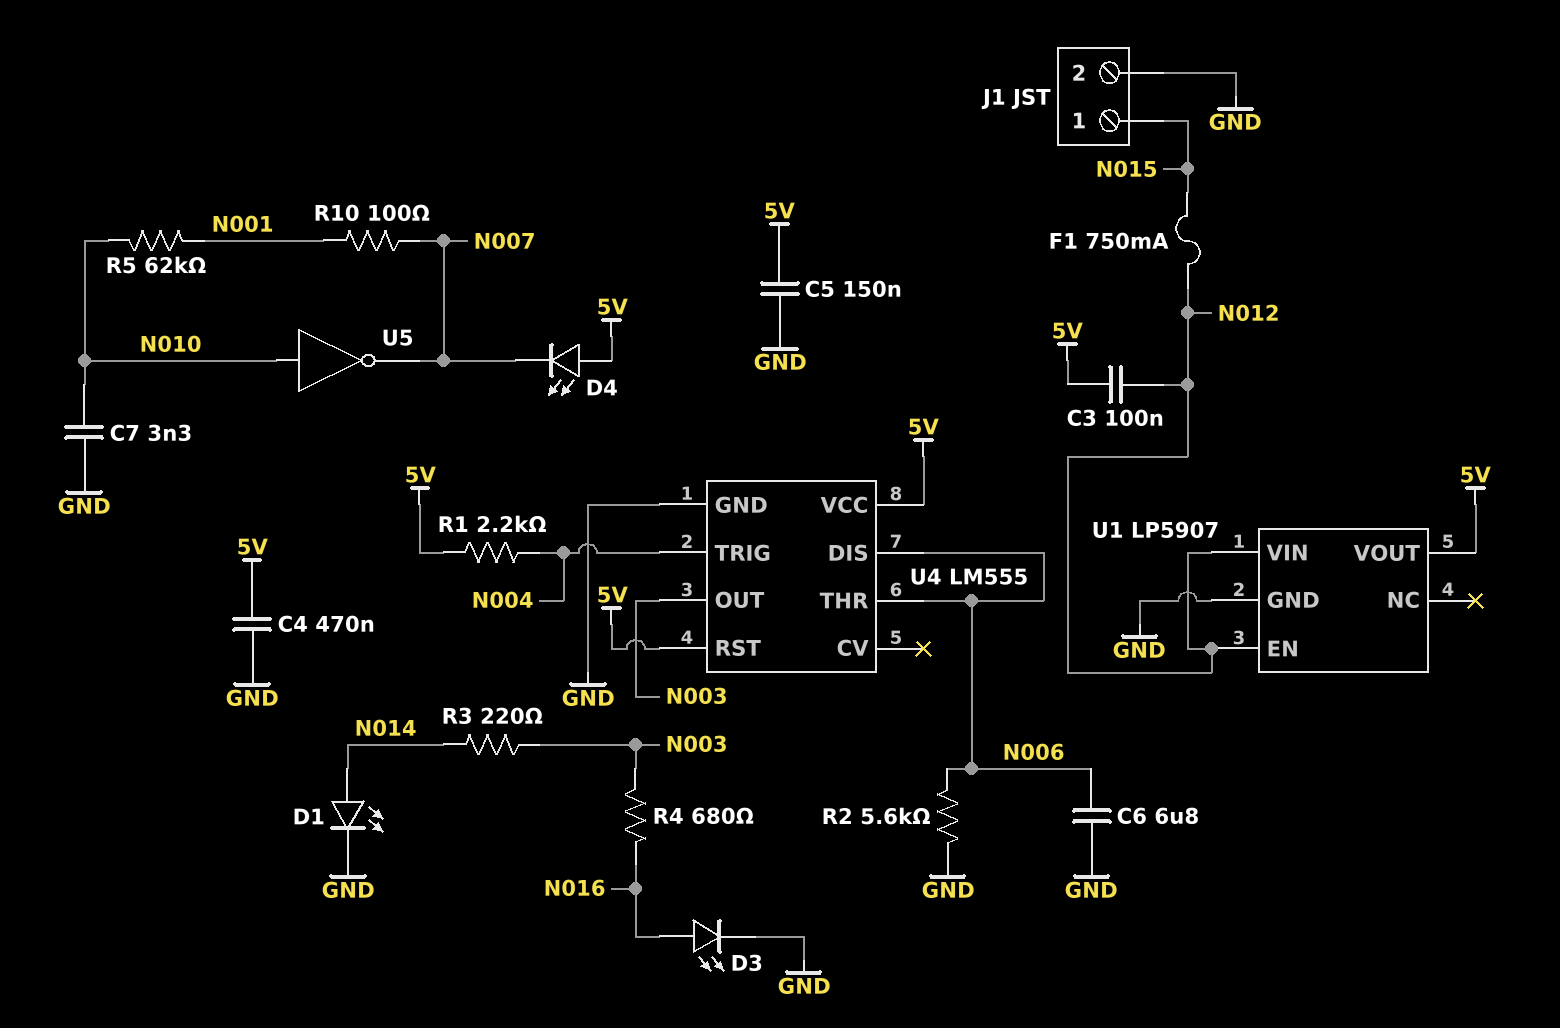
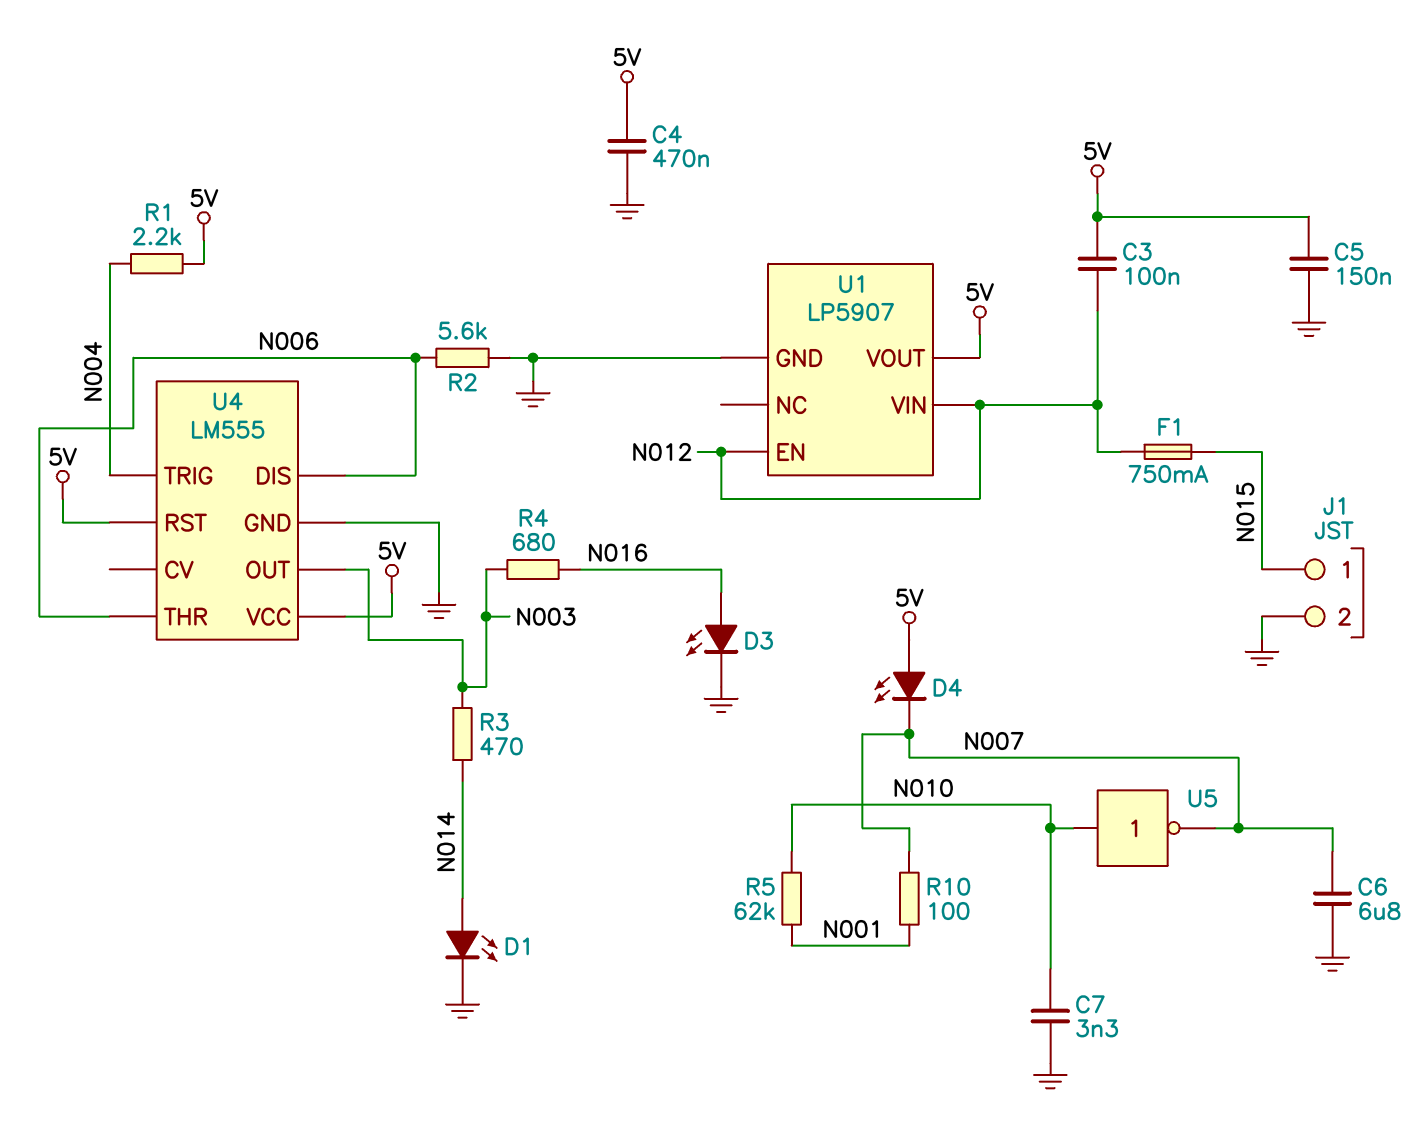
C6: 6.8uF (GND, N006) -> 6.8uF (GND, N007)
R3: 220 (N003, N014) -> 470 (N003, N014)

